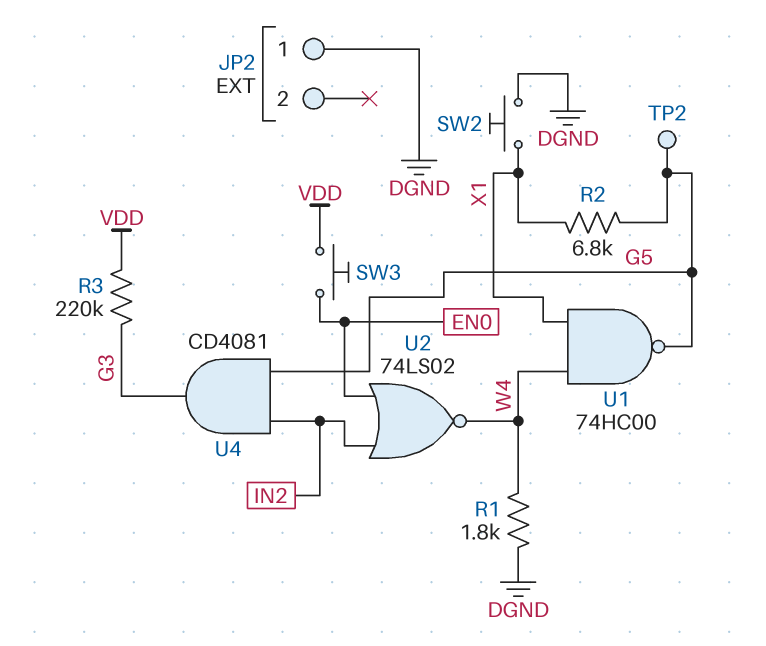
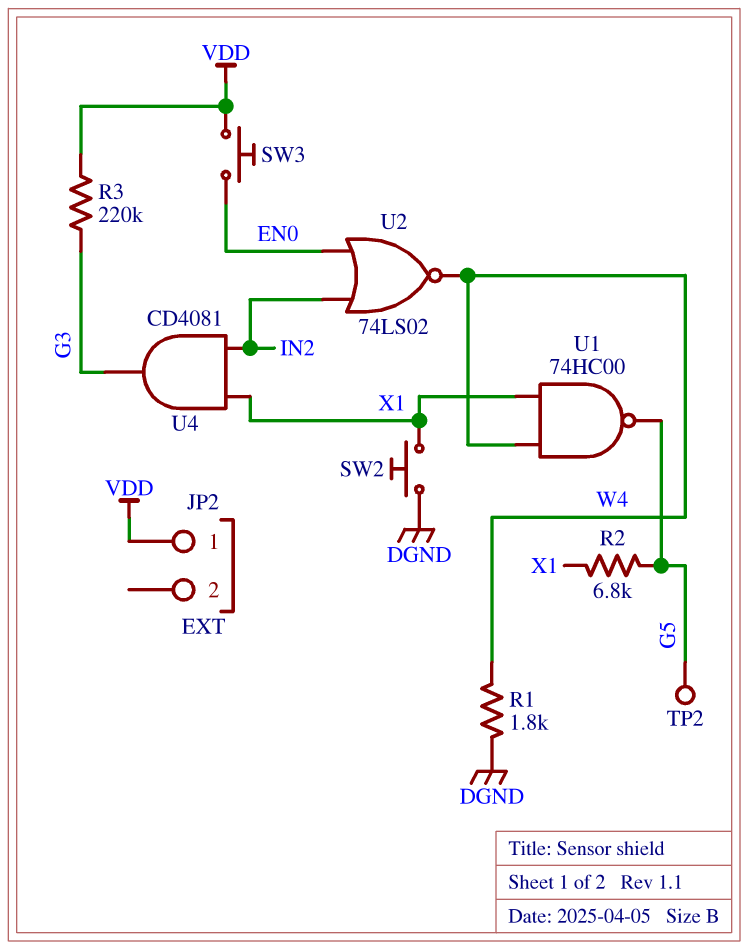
JP2 pin 1: DGND -> VDD
U4: AND CD4081 (in G5, in IN2, out G3) -> AND CD4081 (in IN2, in X1, out G3)

